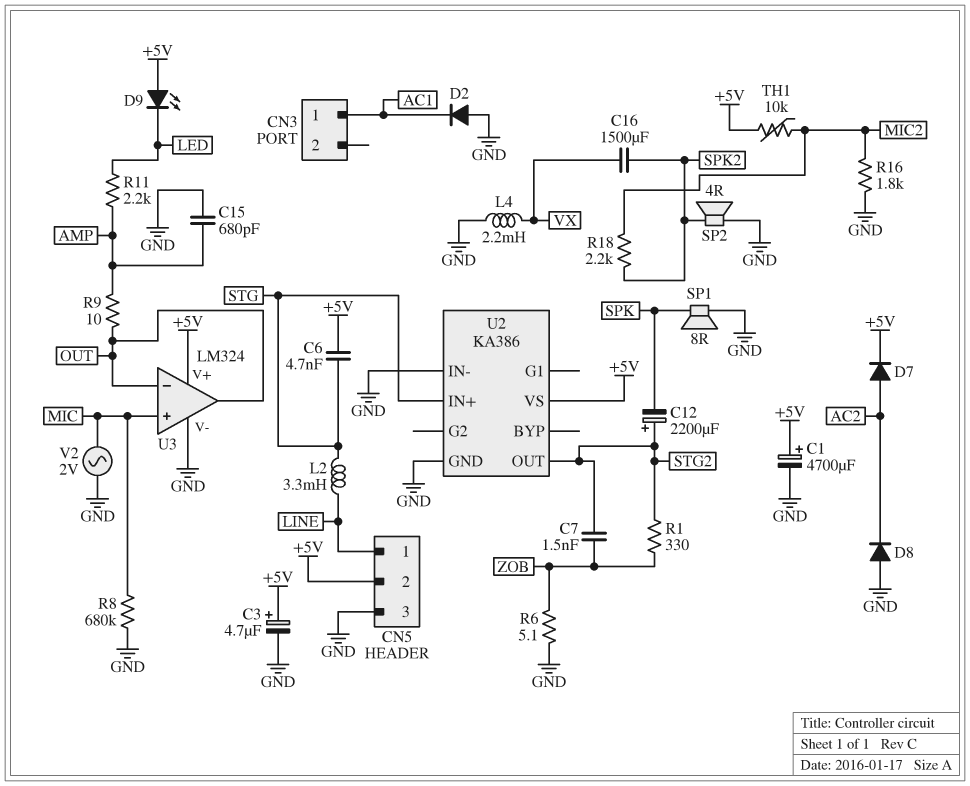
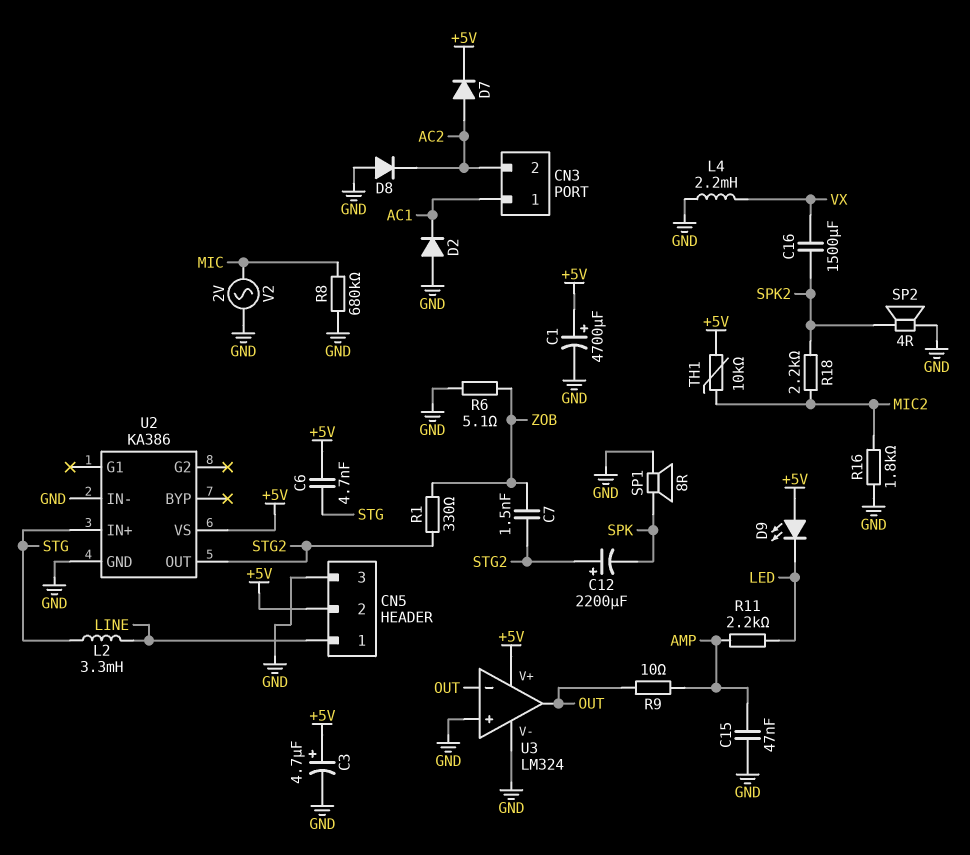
C15: 680pF (AMP, GND) -> 47nF (AMP, GND)
CN3 pin 2: none -> AC2
U3 pin in+: MIC -> GND

